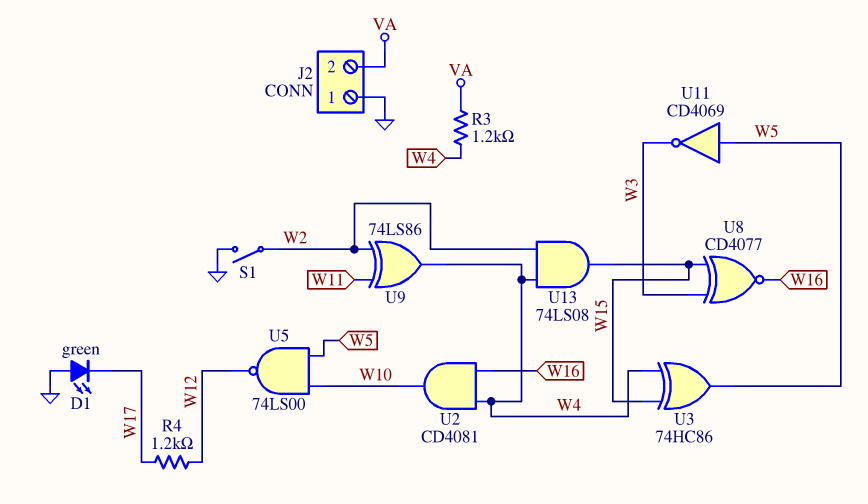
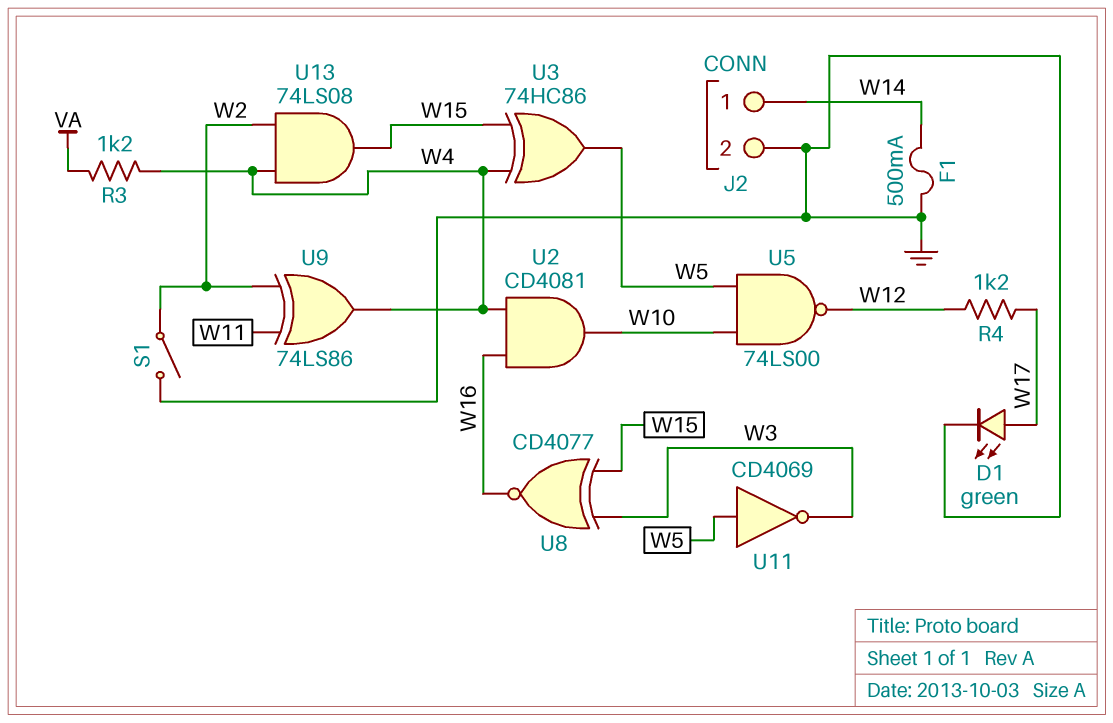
D1: LED green (A GND, K W17) -> LED green (A W17, K GND)
F1: none -> 500mA (GND, W14)
J2 pin 1: GND -> W14
J2 pin 2: VA -> GND

